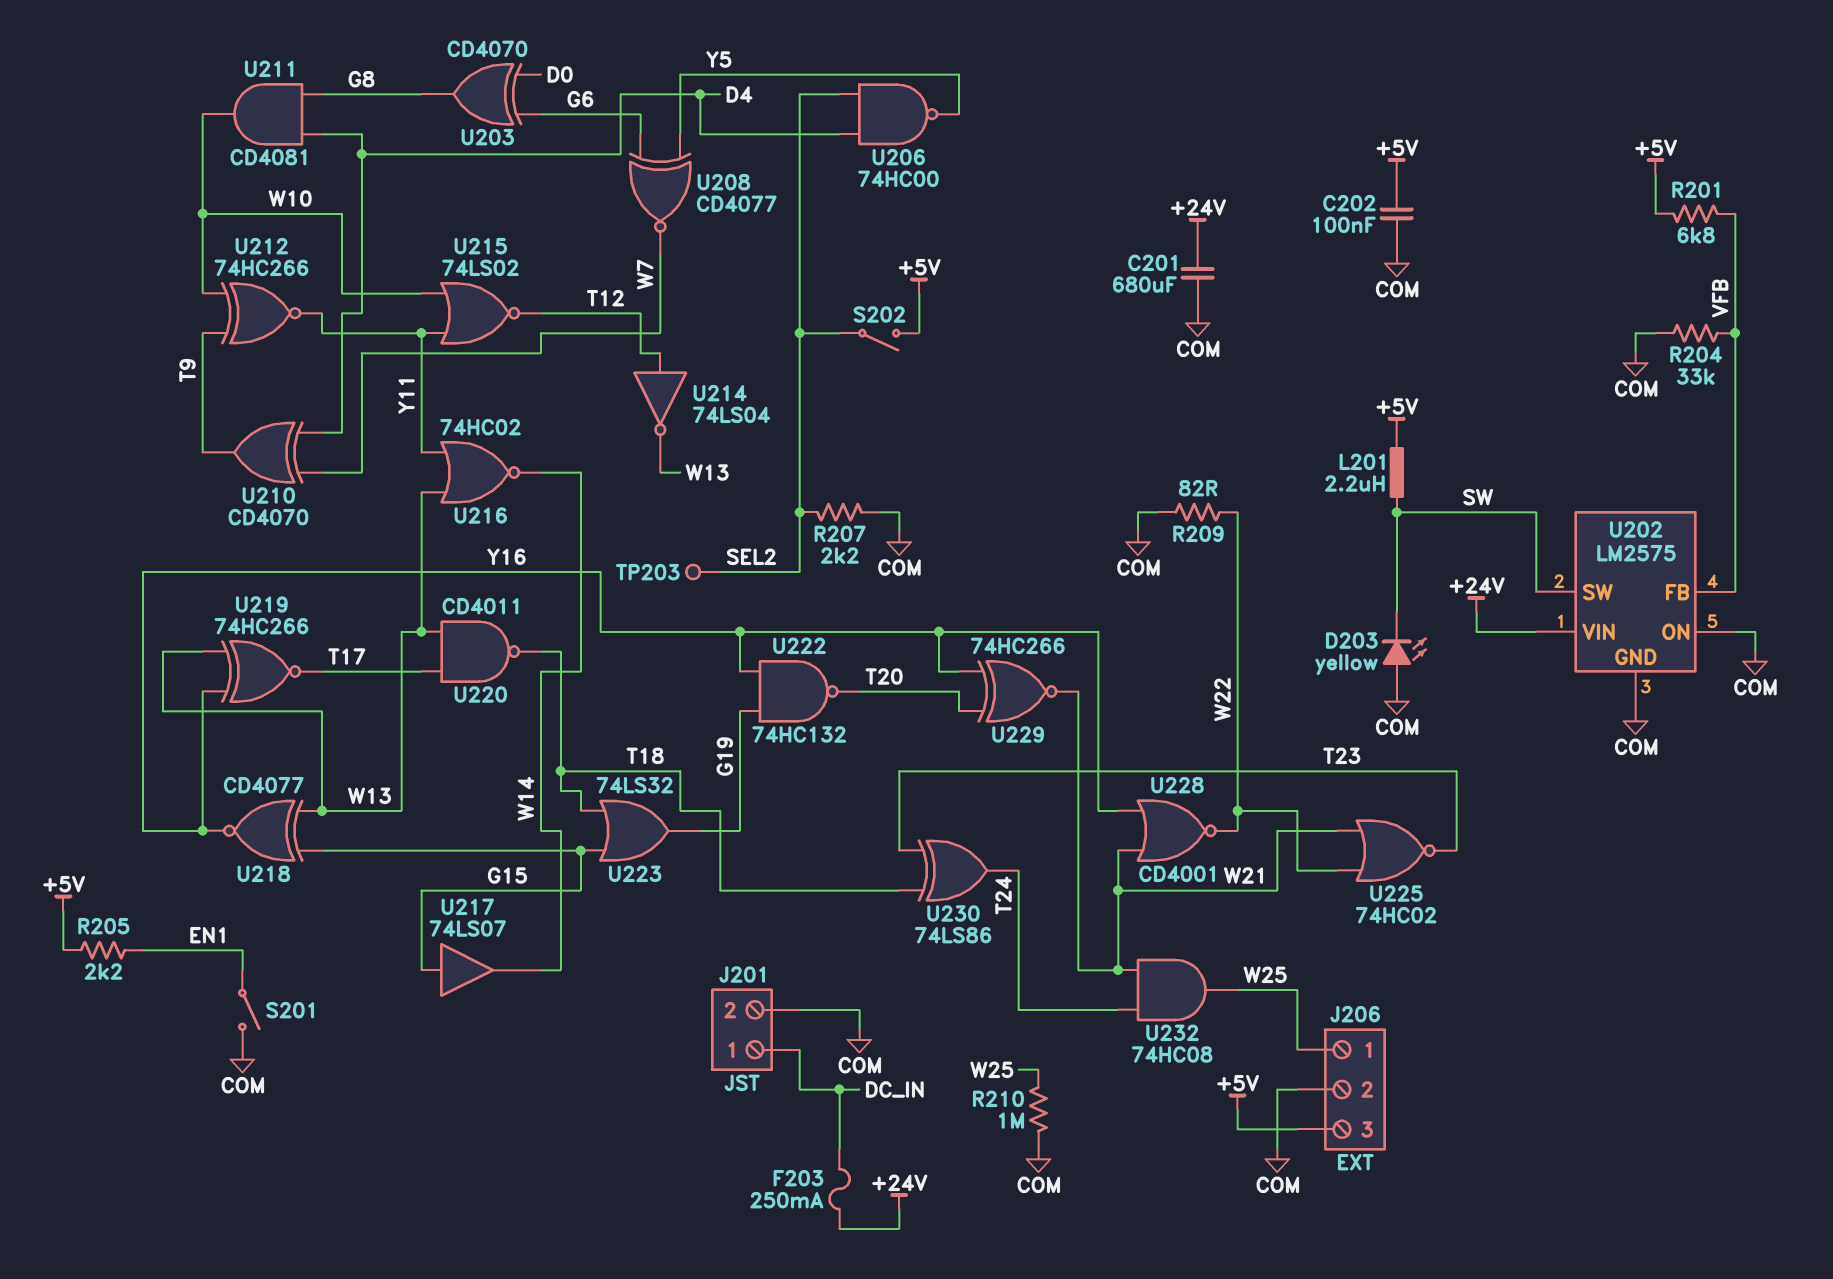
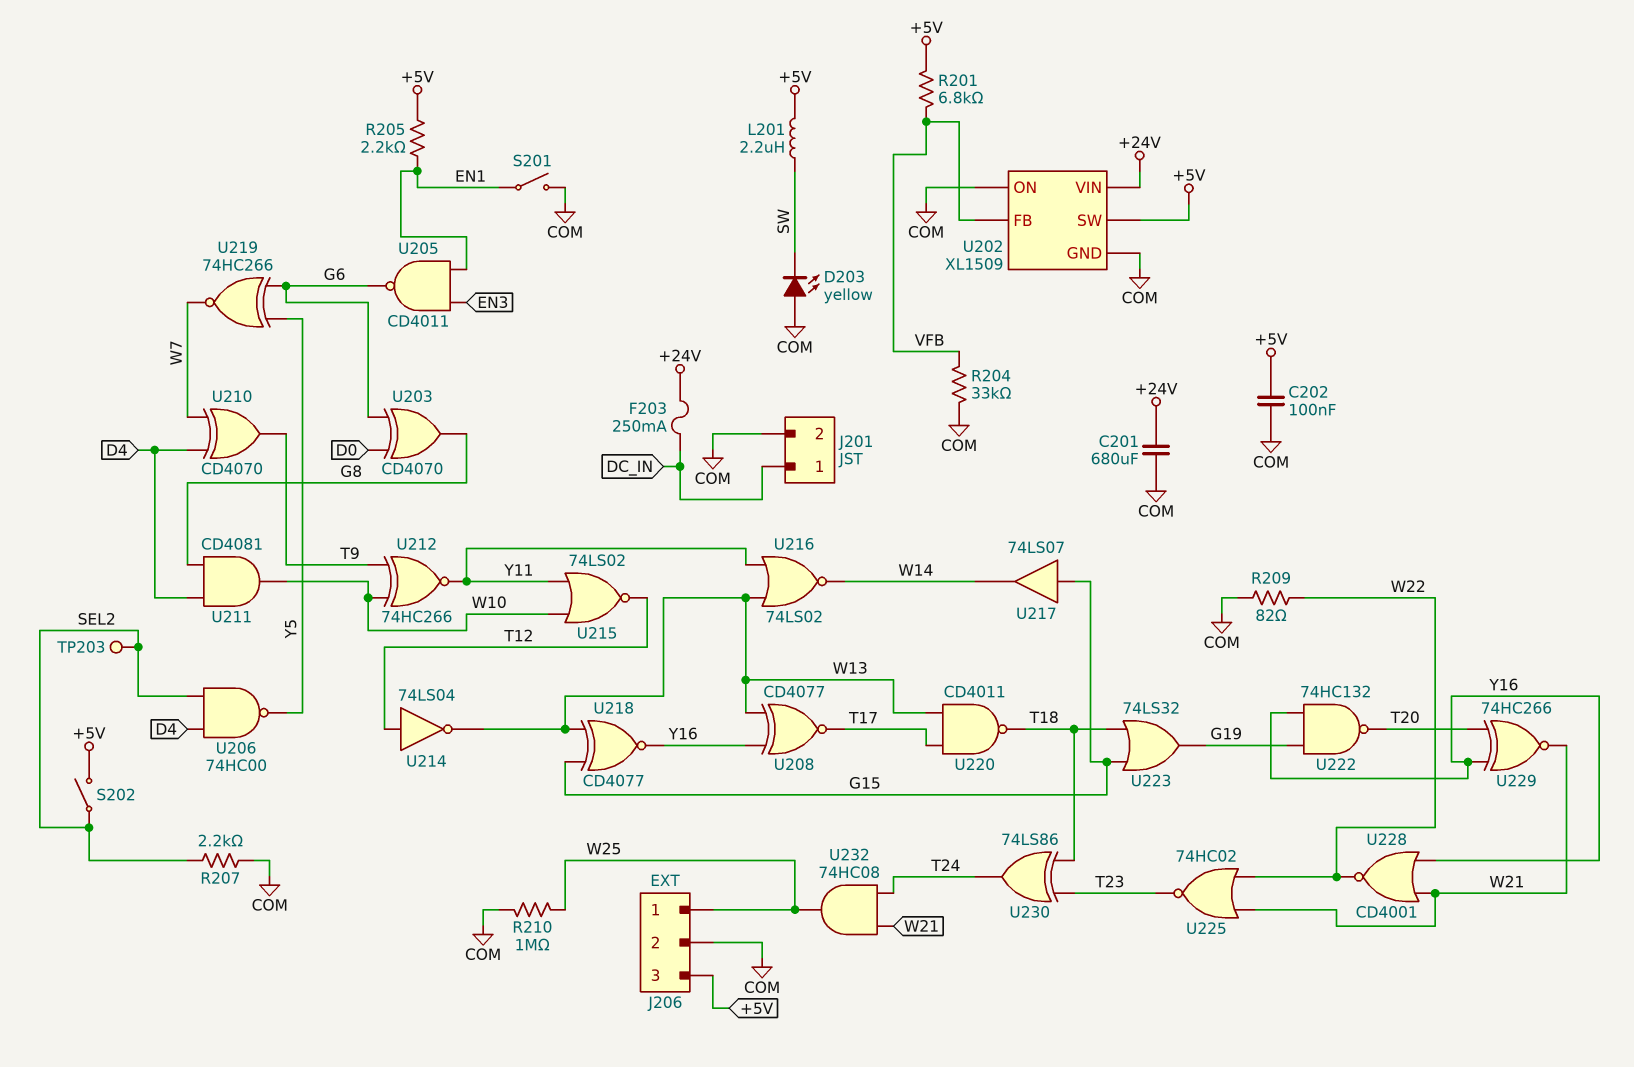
U202: LM2575 -> XL1509
U202 pin SW: SW -> +5V
U205: none -> NAND CD4011 (in EN1, in EN3, out G6)
U208: XNOR CD4077 (in G6, in Y5, out W7) -> XNOR CD4077 (in W13, in Y16, out T17)
U216: NOR 74HC02 (in W13, in Y11, out W14) -> NOR 74LS02 (in W13, in Y11, out W14)
U219: XNOR 74HC266 (in W13, in Y16, out T17) -> XNOR 74HC266 (in G6, in Y5, out W7)

